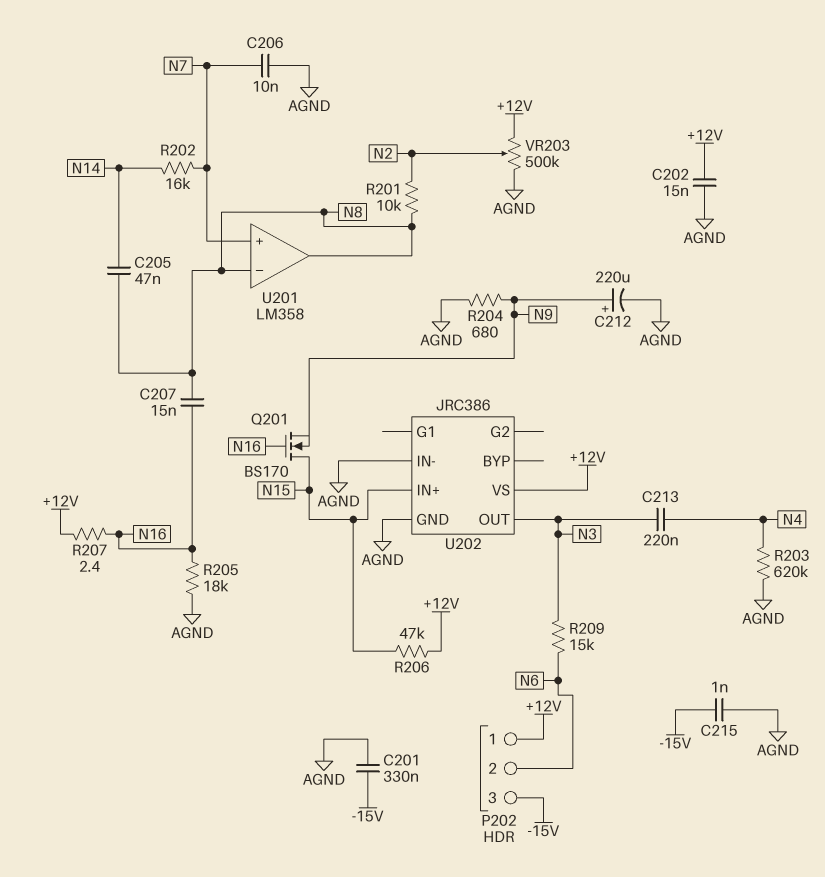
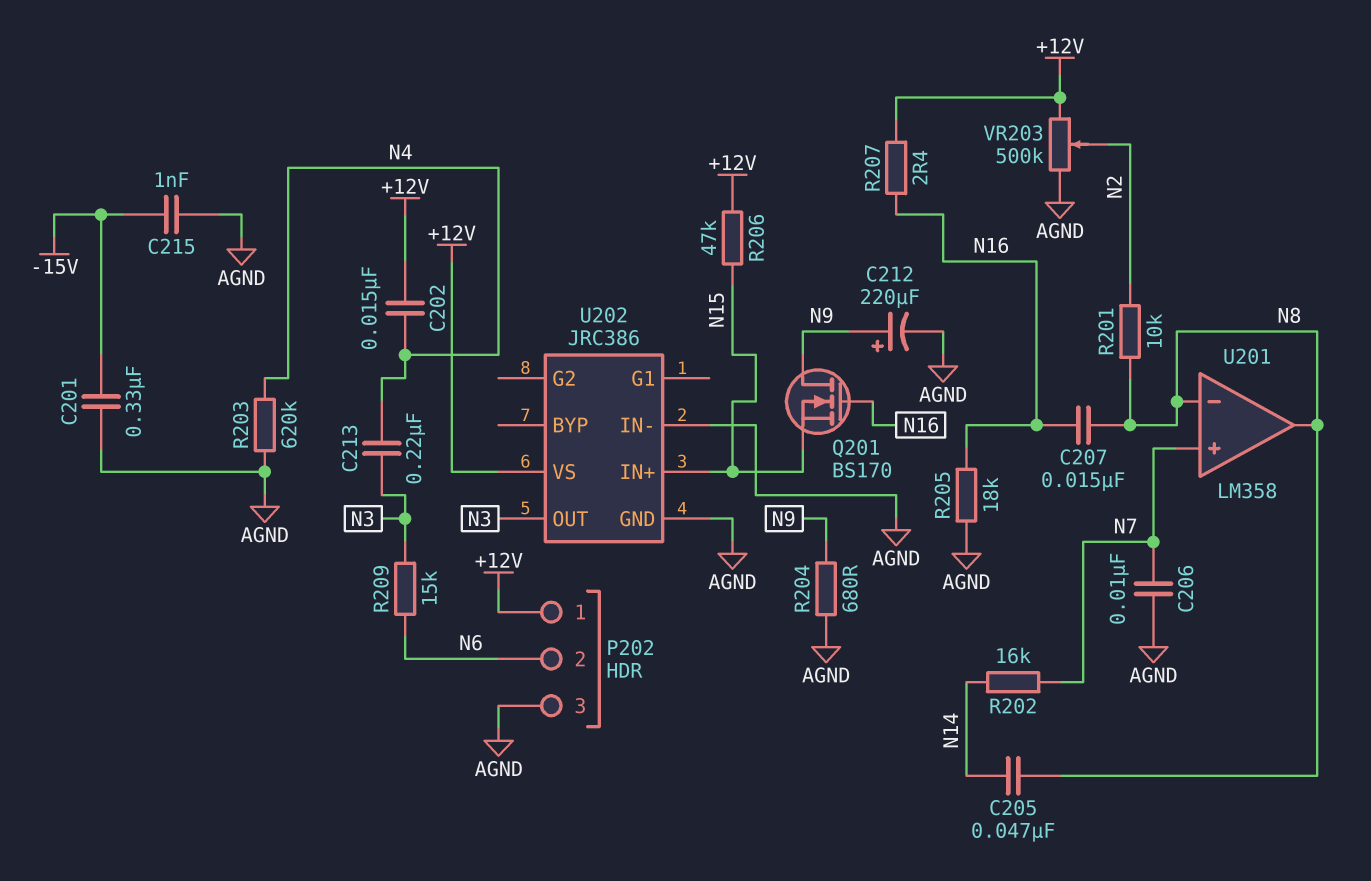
C202: 15nF (+12V, AGND) -> 15nF (+12V, N4)
P202 pin 3: -15V -> AGND
Q201: NMOS BS170 (G N16, D N15, S N9) -> NMOS BS170 (G N16, D N9, S N15)

